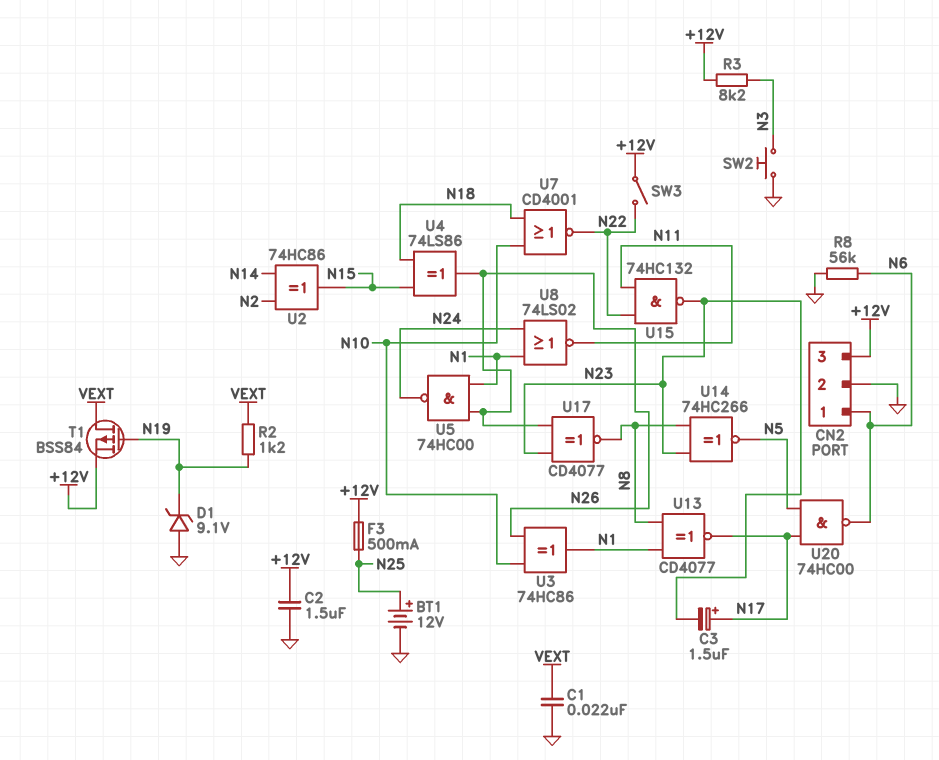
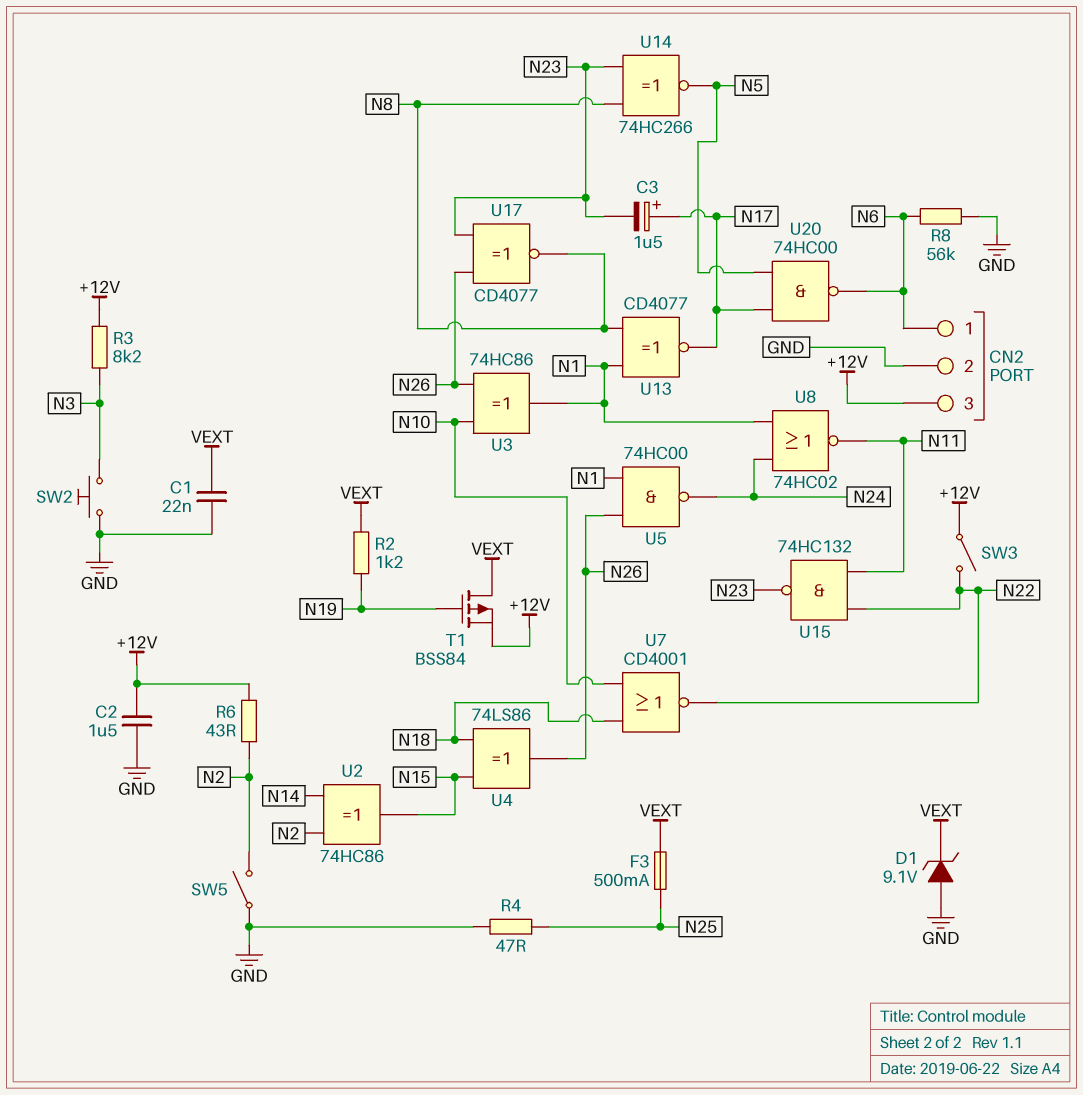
BT1: 12V (plus N25, minus GND) -> none
D1: zener 9.1V (A GND, K N19) -> zener 9.1V (A GND, K VEXT)
F3: 500mA (+12V, N25) -> 500mA (N25, VEXT)
R4: none -> 47 (GND, N25)
R6: none -> 43 (+12V, N2)
SW5: none -> switch (GND, N2)
U8: NOR 74LS02 (in N1, in N24, out N11) -> NOR 74HC02 (in N1, in N24, out N11)

